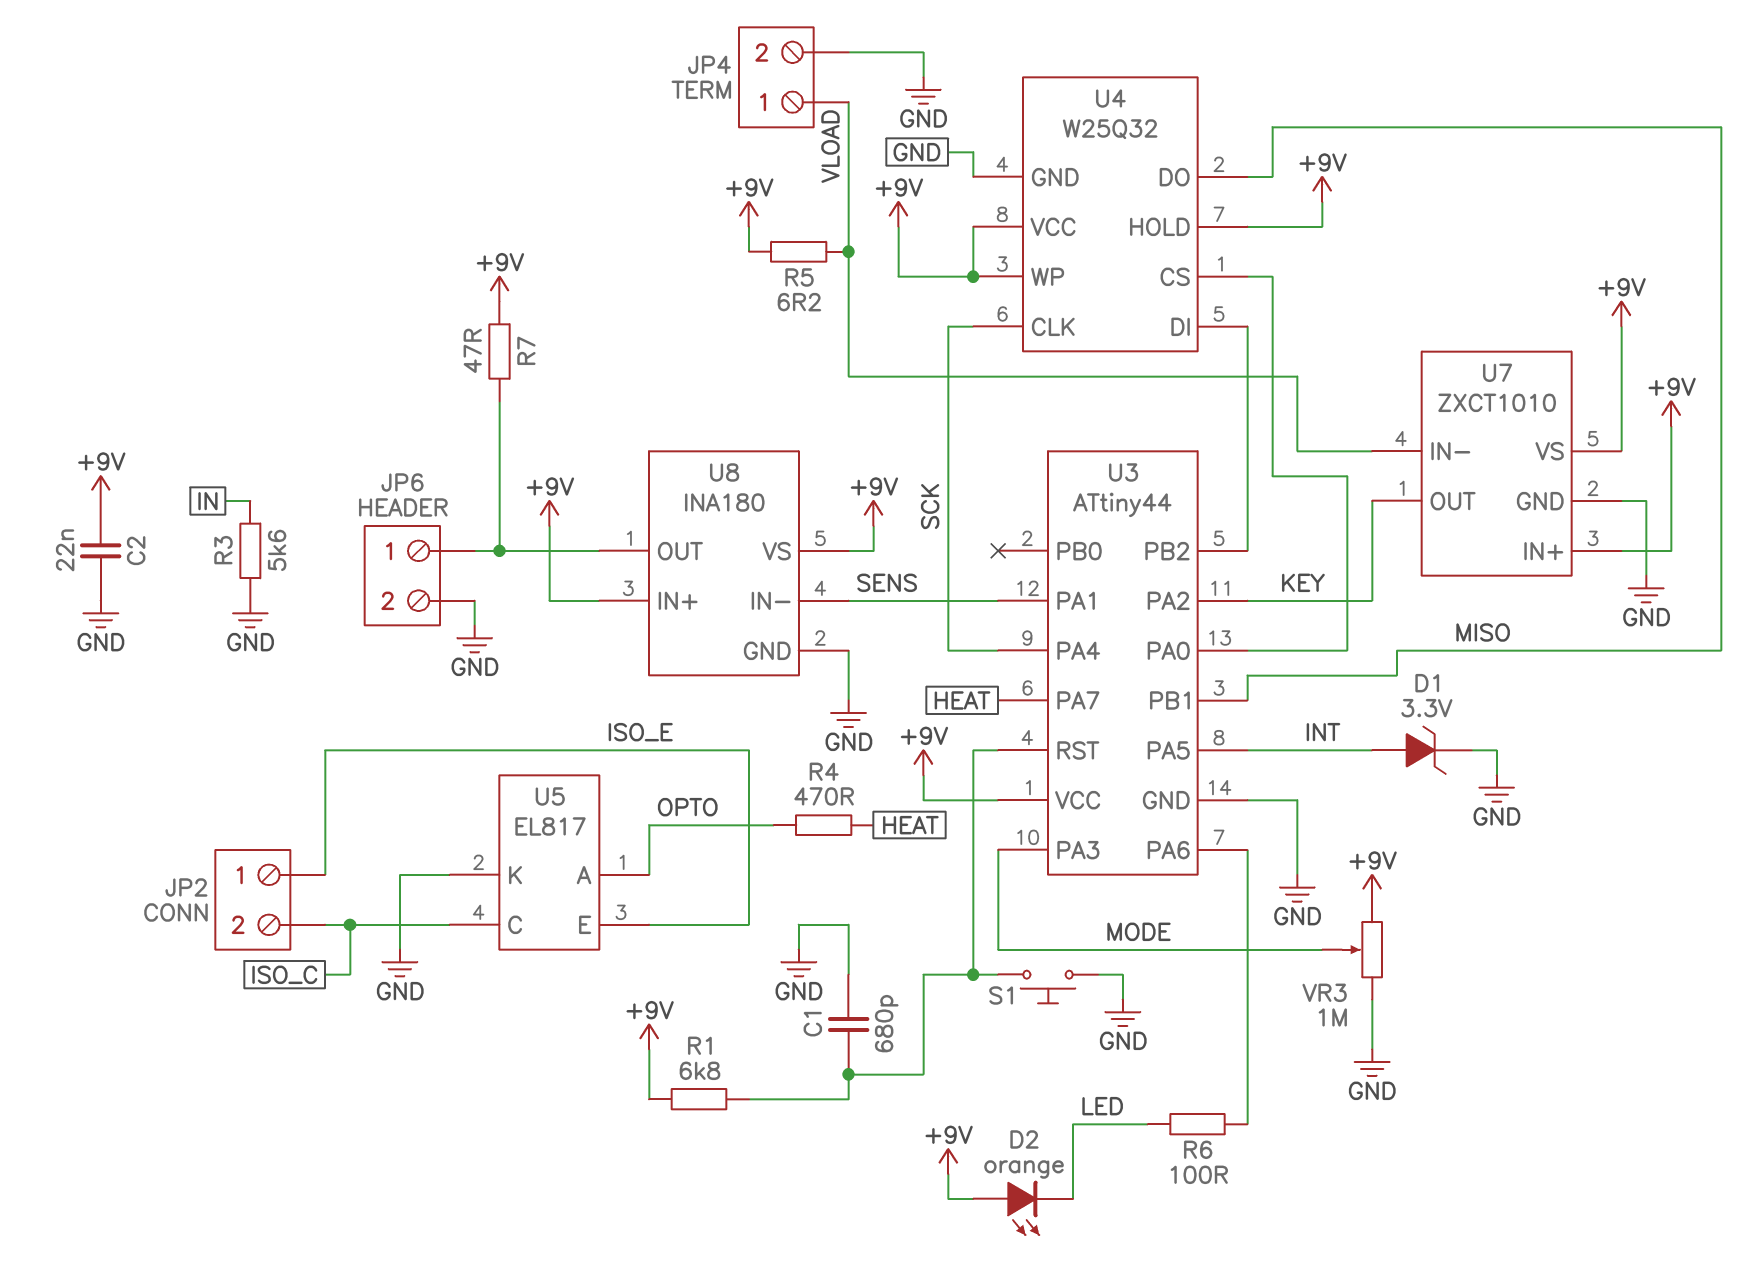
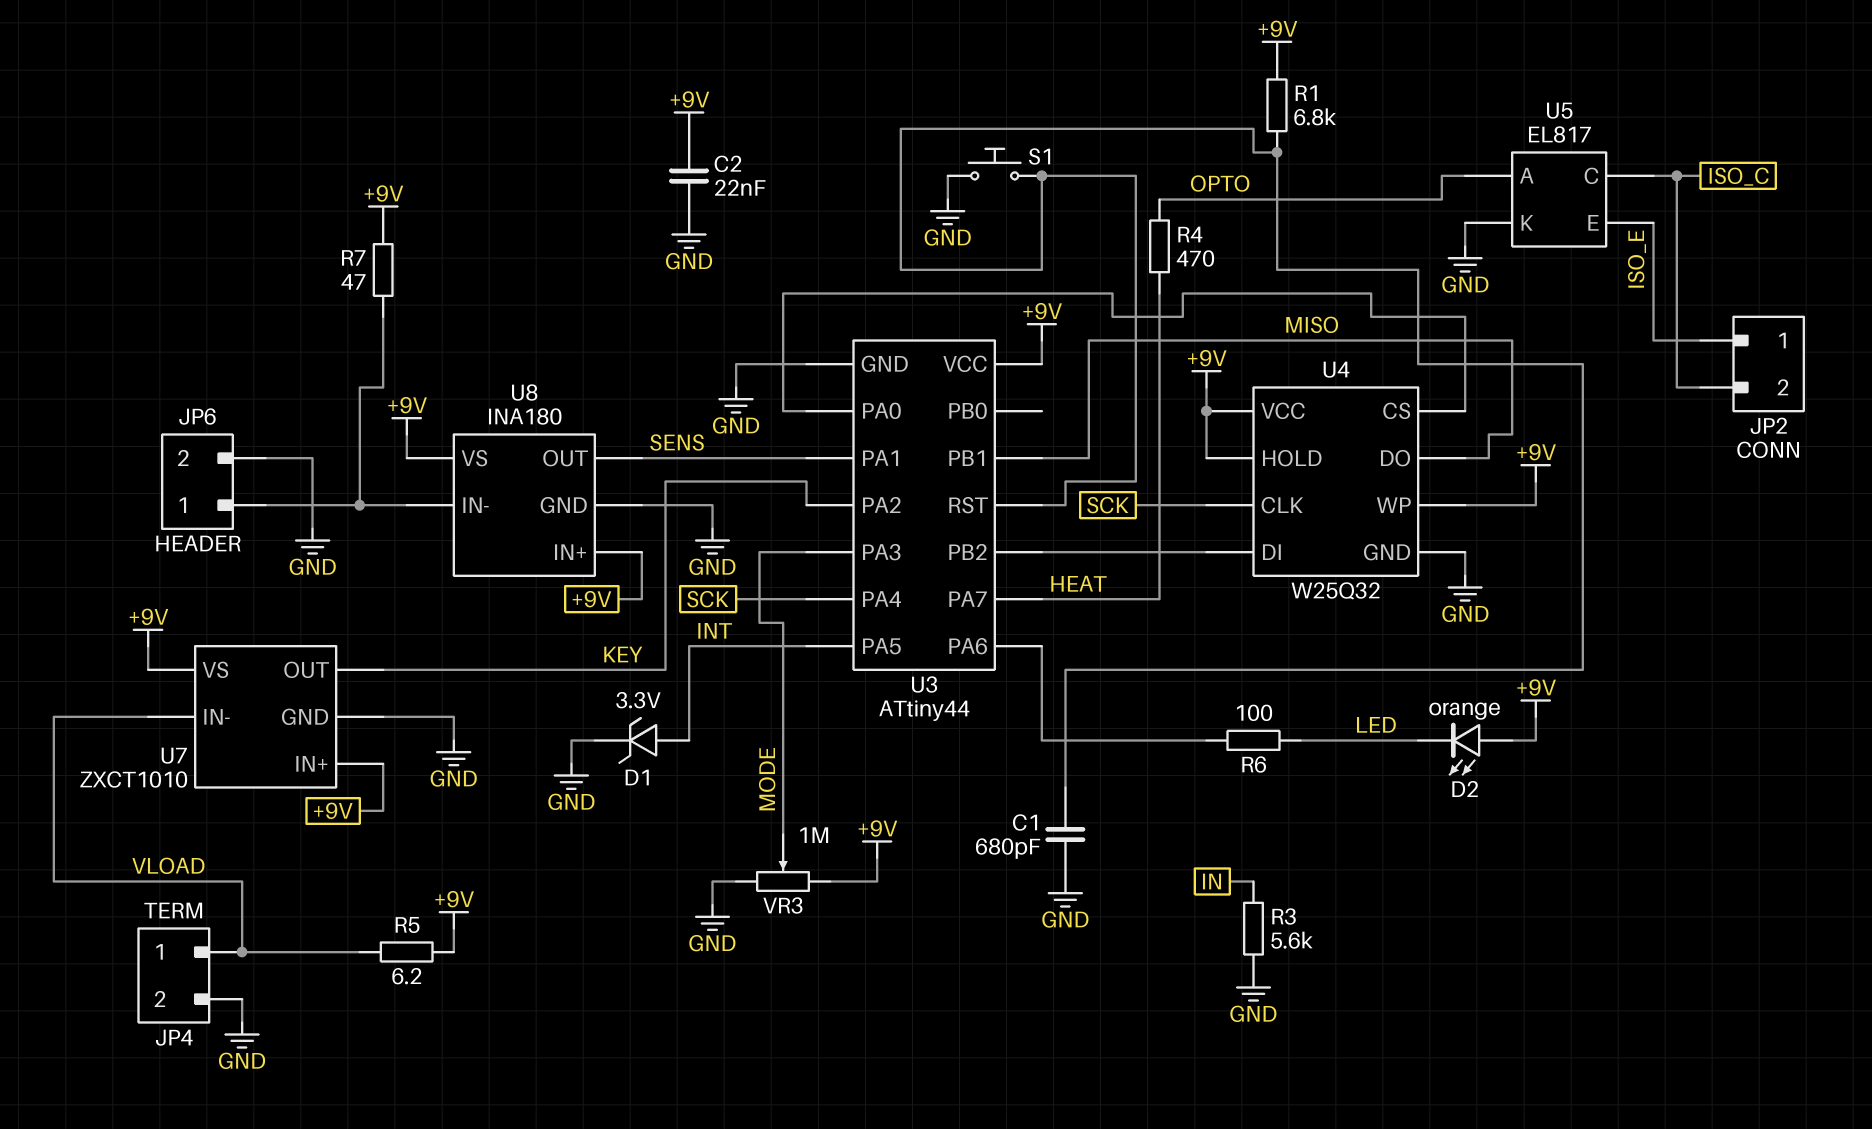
U8 pin IN-: SENS -> JP6/1
U8 pin OUT: JP6/1 -> SENS

